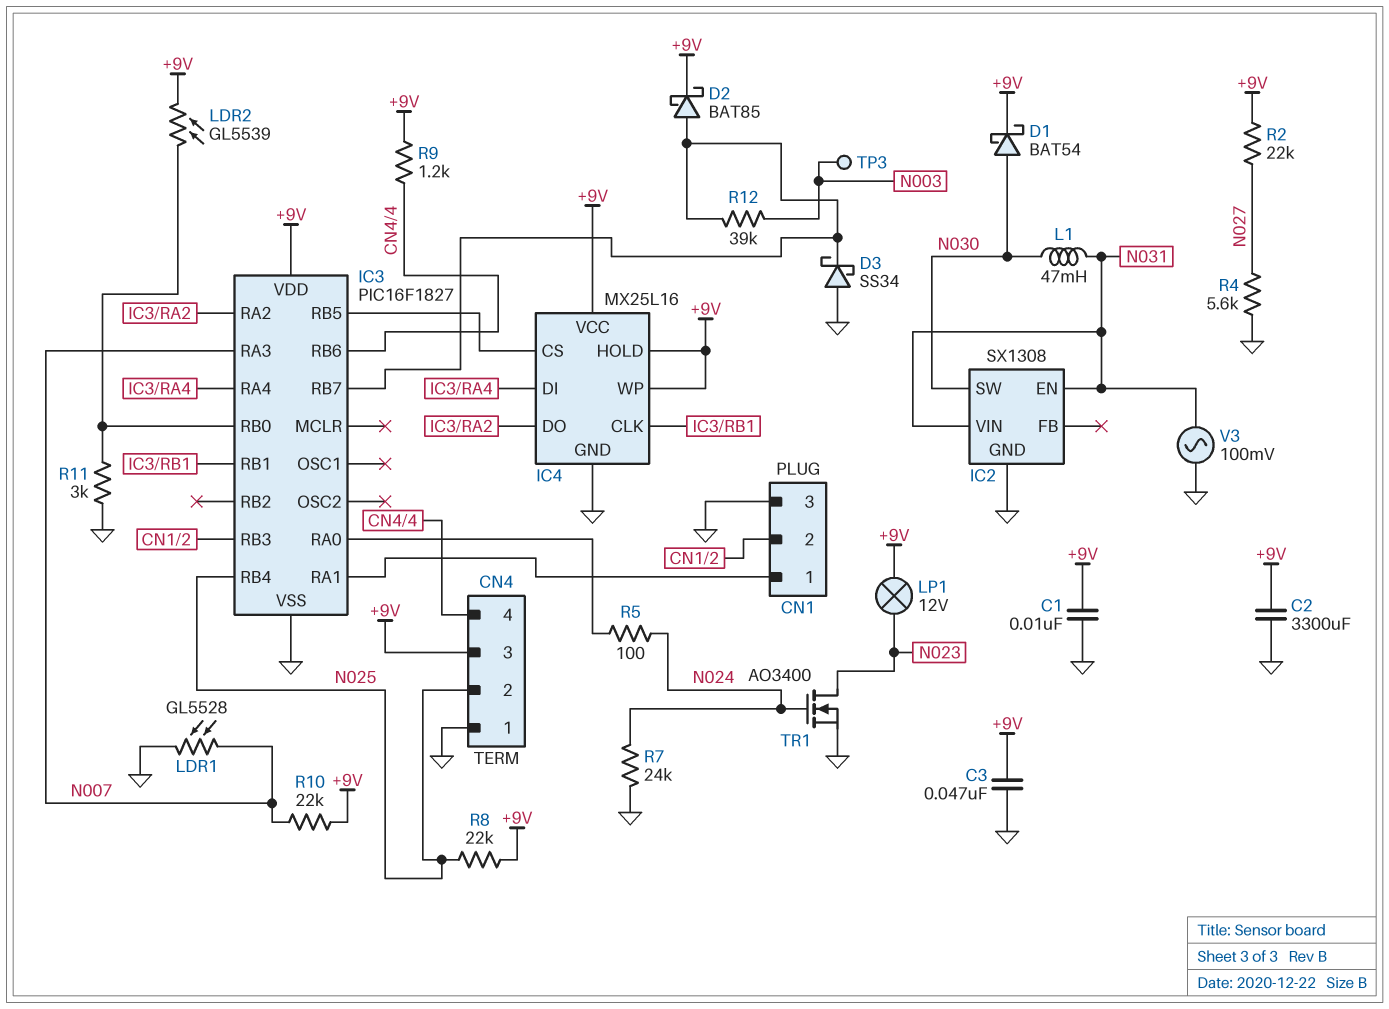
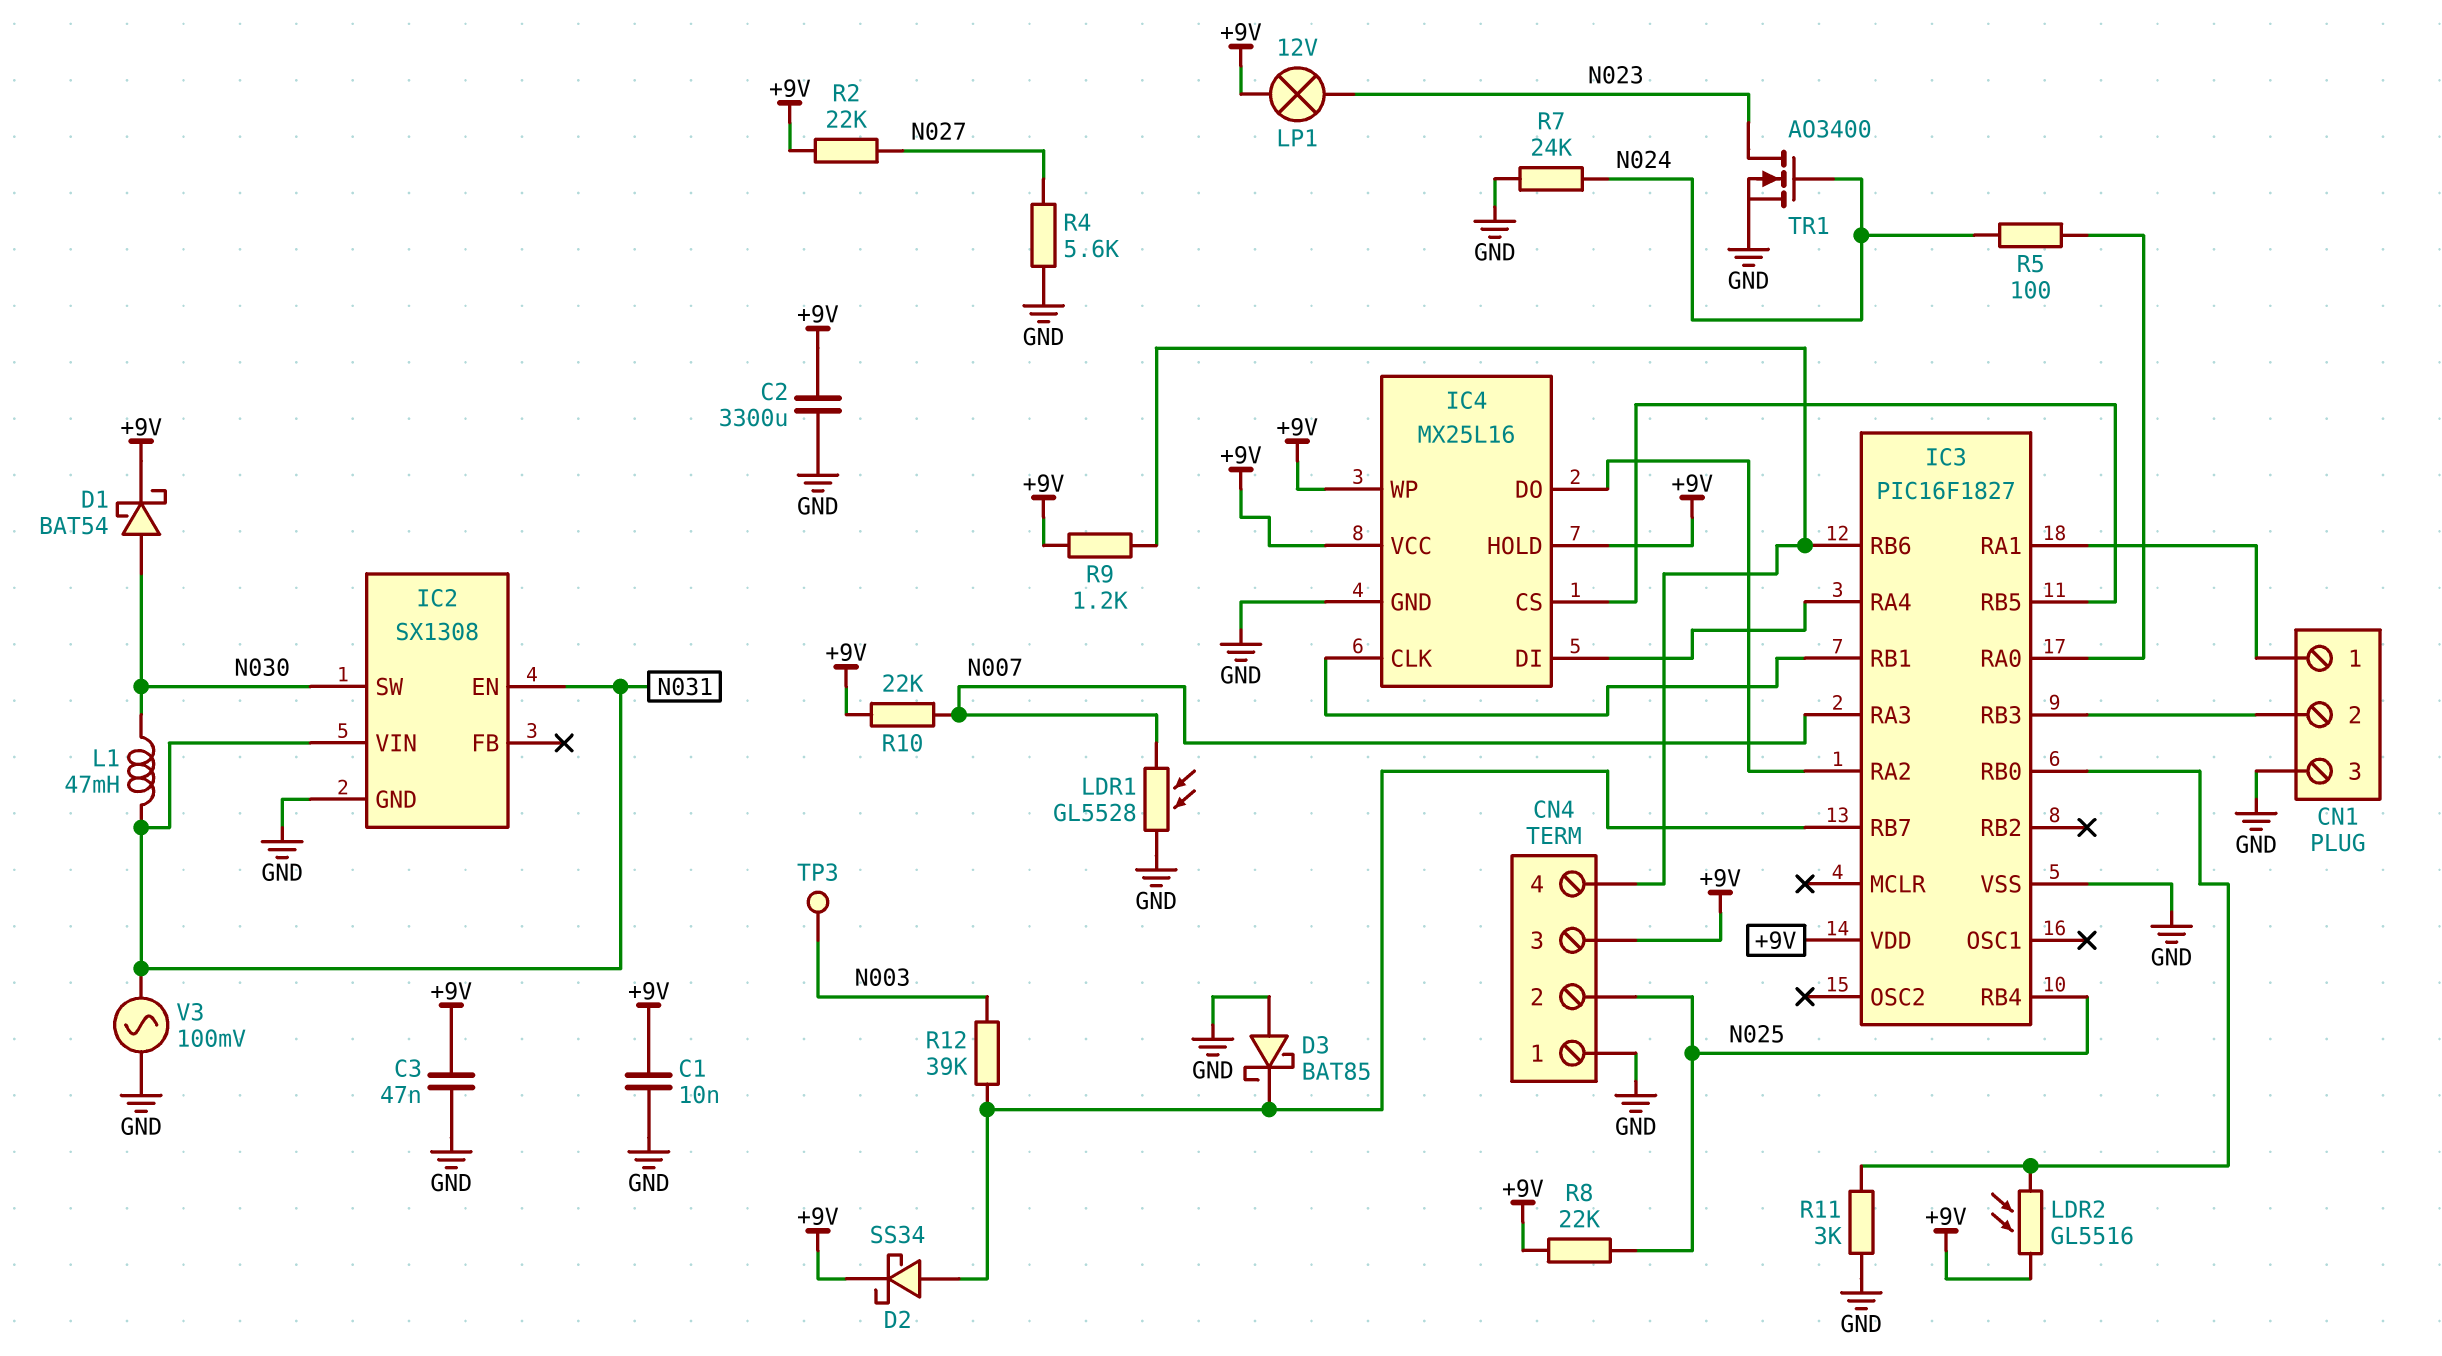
D2: schottky BAT85 (A IC3/RB7, K +9V) -> schottky SS34 (A IC3/RB7, K +9V)
D3: schottky SS34 (A GND, K IC3/RB7) -> schottky BAT85 (A GND, K IC3/RB7)
LDR2: GL5539 (+9V, IC3/RB0) -> GL5516 (+9V, IC3/RB0)

